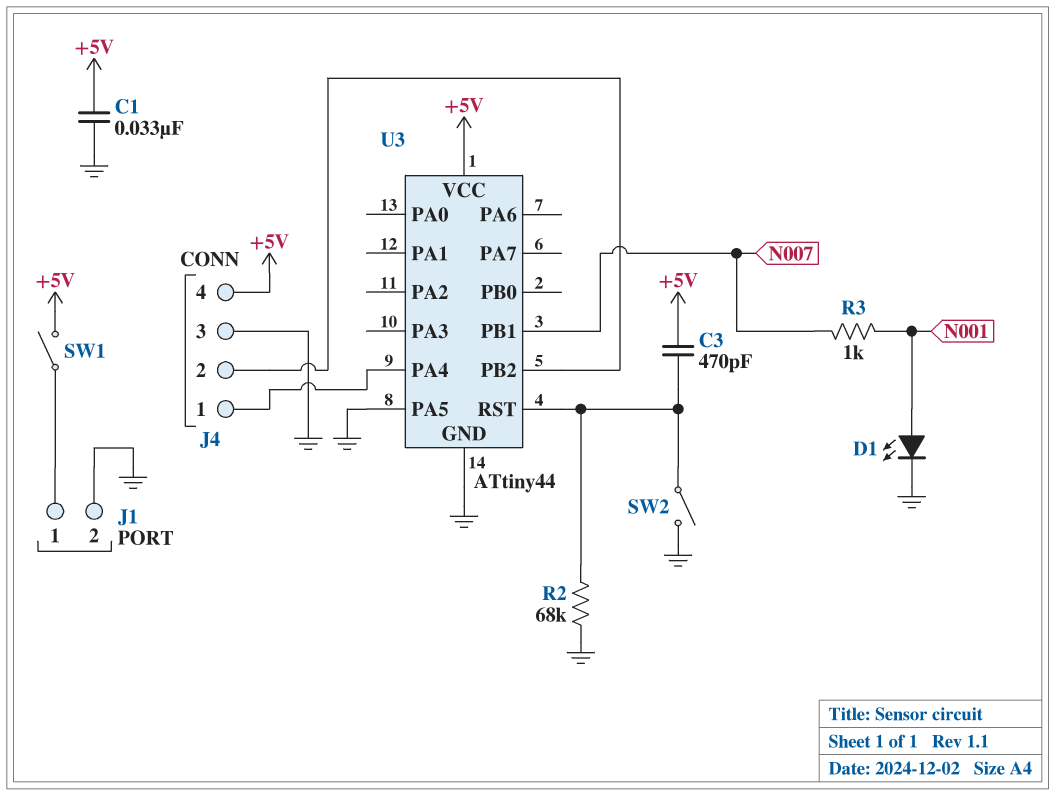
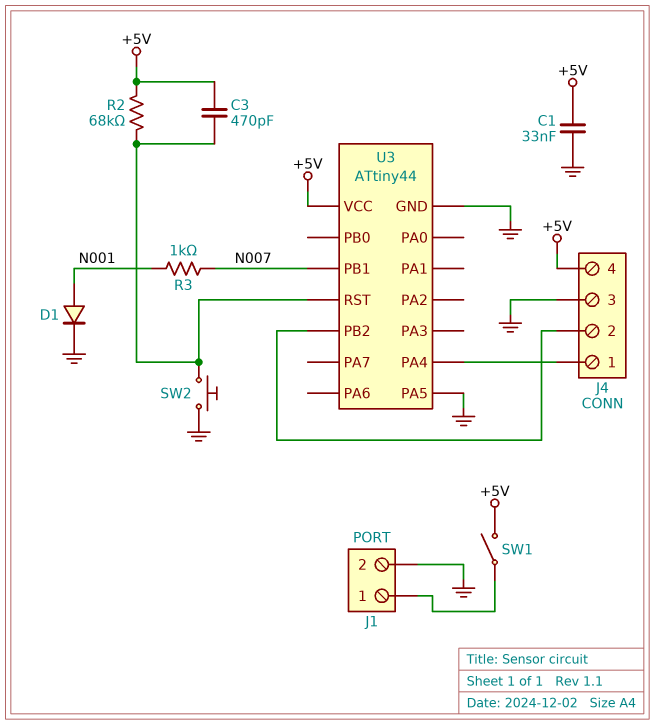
D1: LED (A N001, K GND) -> diode (A N001, K GND)
R2: 68k (GND, U3/RST) -> 68k (+5V, U3/RST)
SW2: switch (GND, U3/RST) -> button (GND, U3/RST)

